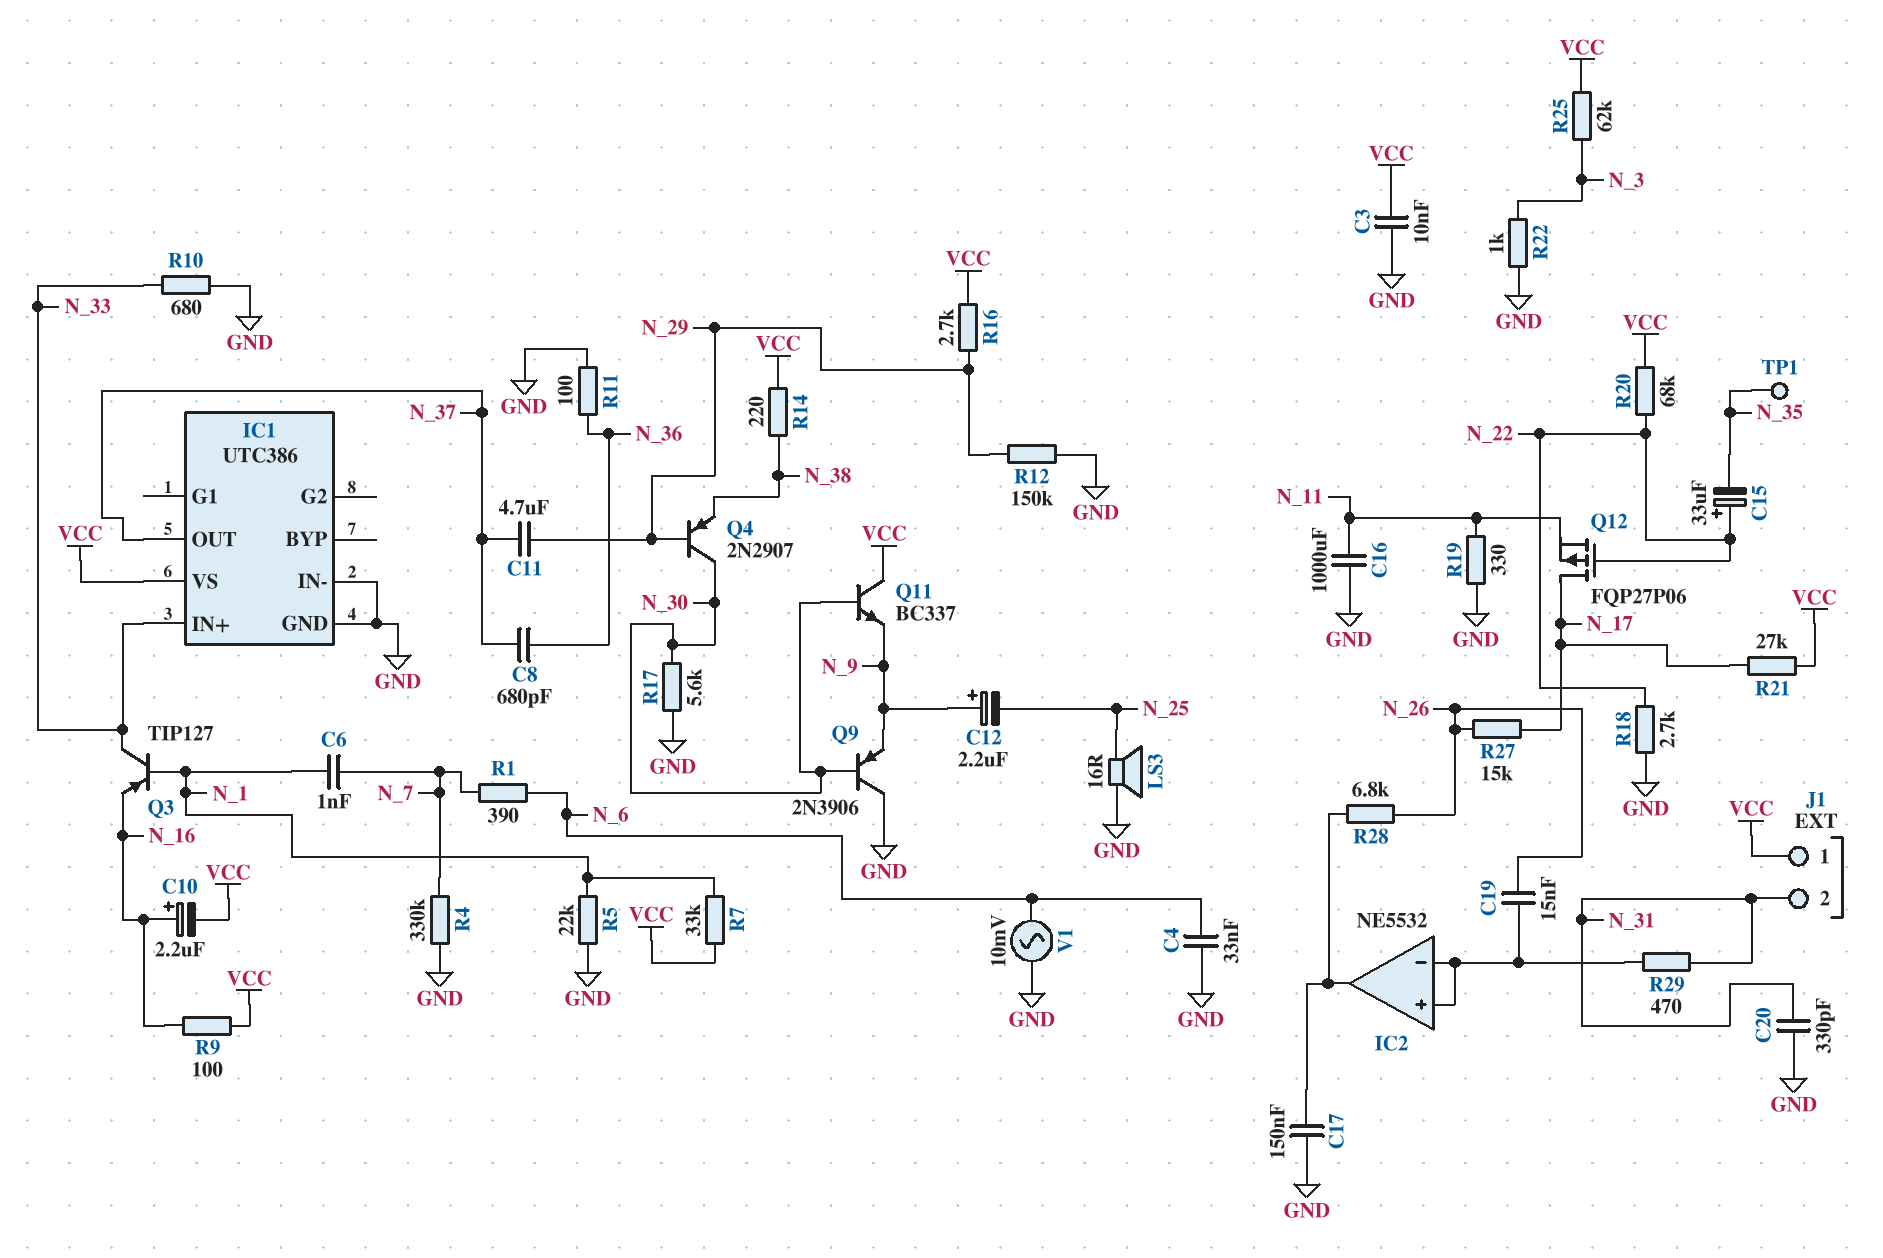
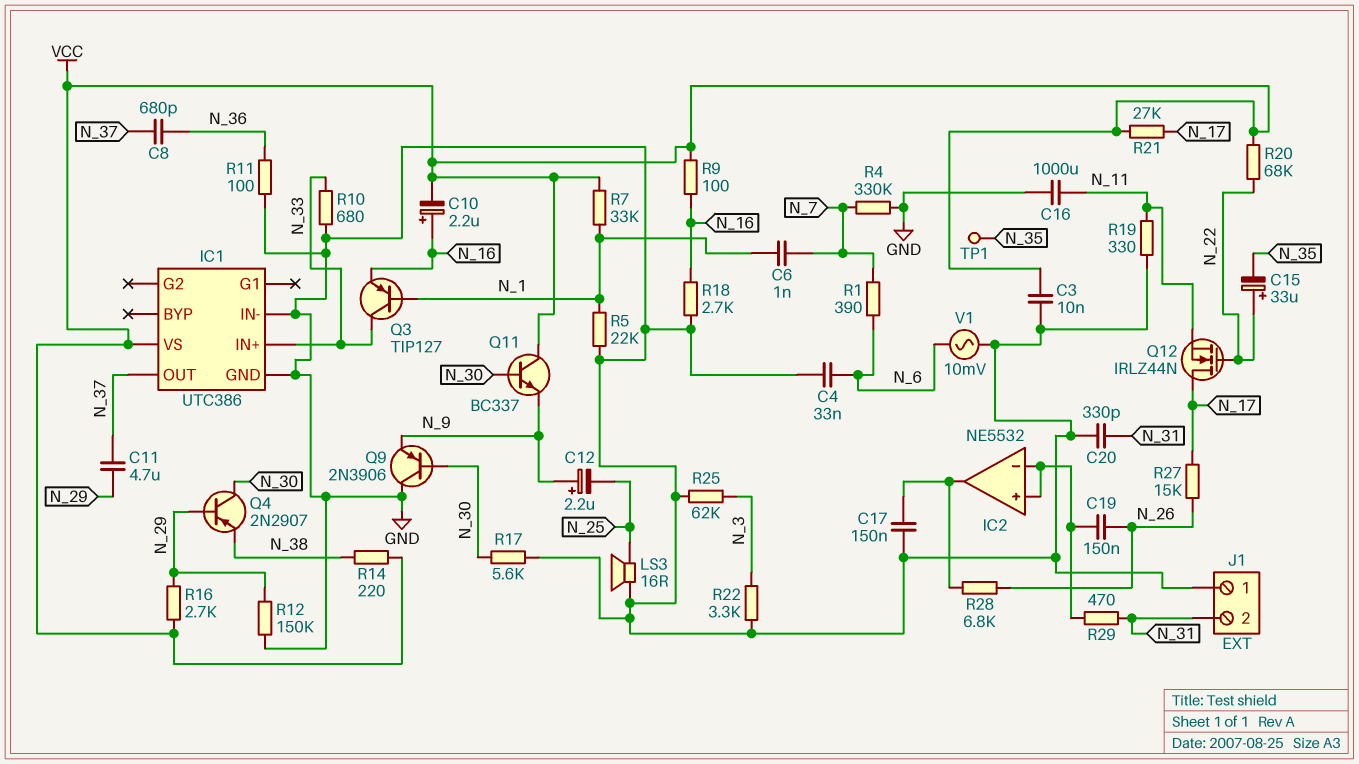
C19: 15nF (IC2/in+, N_26) -> 150nF (IC2/in+, N_26)
J1 pin 1: VCC -> GND
Q12: PMOS FQP27P06 (G N_22, D N_17, S N_11) -> NMOS IRLZ44N (G N_22, D N_17, S N_11)
R18: 2.7k (GND, N_22) -> 2.7k (GND, N_16)
R22: 1k (GND, N_3) -> 3.3k (GND, N_3)
R25: 62k (N_3, VCC) -> 62k (GND, N_3)

